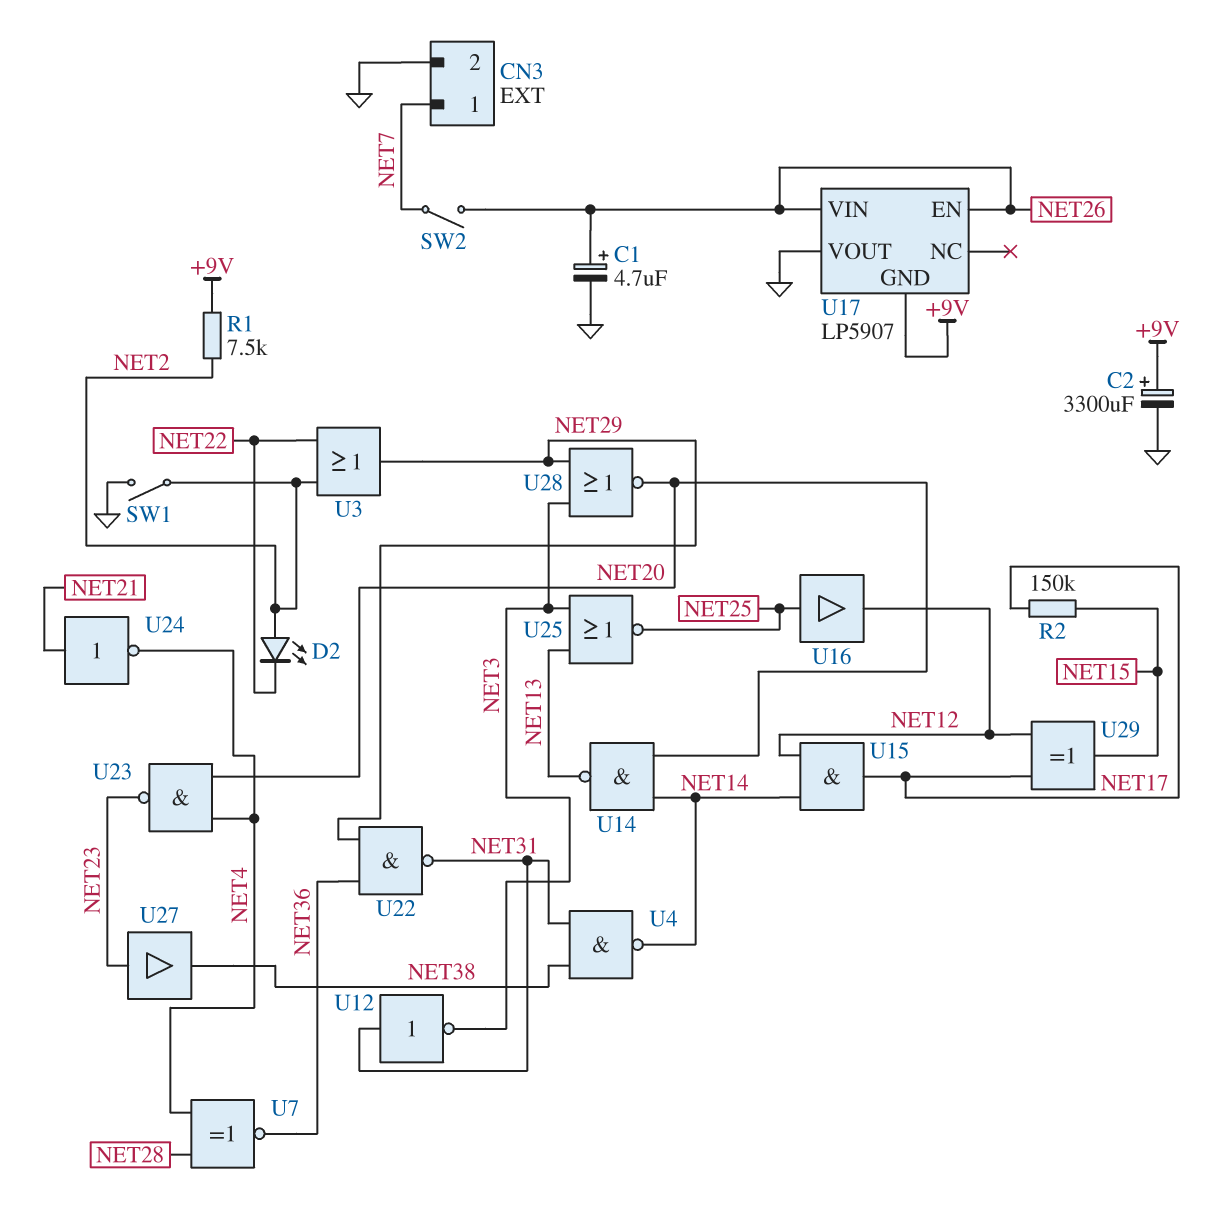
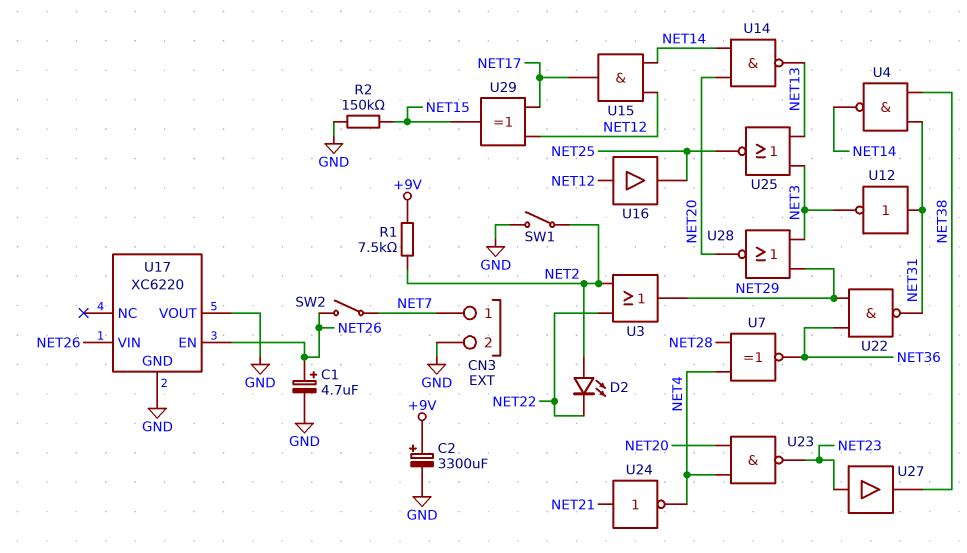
R2: 150k (NET15, NET17) -> 150k (GND, NET15)
U16: buffer (in NET25, out NET12) -> buffer (in NET12, out NET25)
U17: LP5907 -> XC6220
U17 pin GND: +9V -> GND

